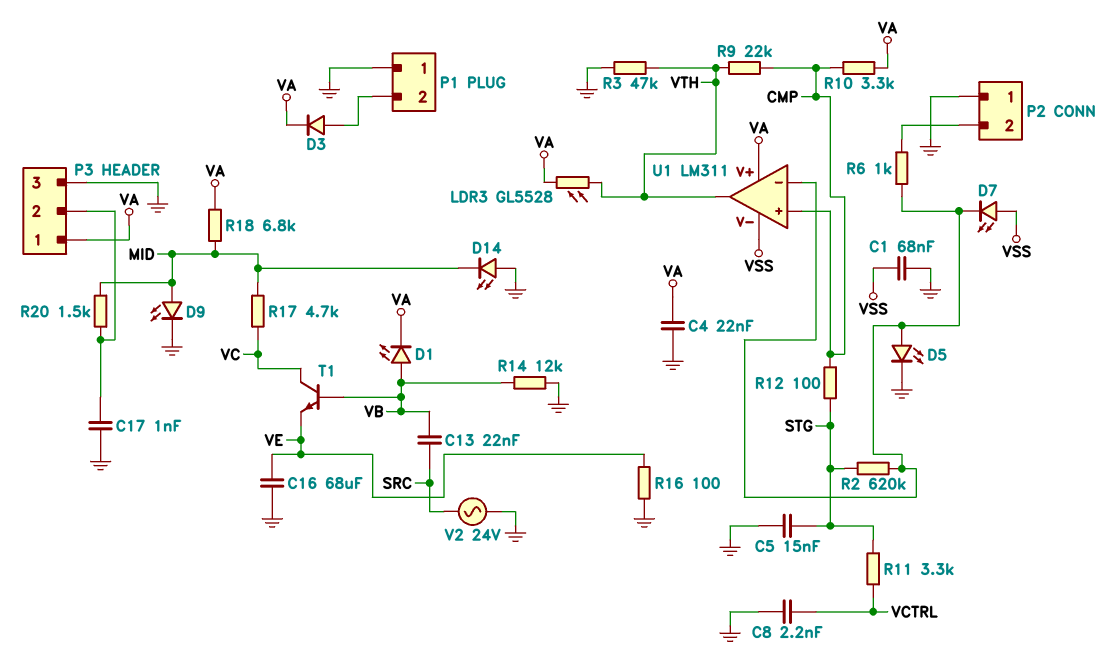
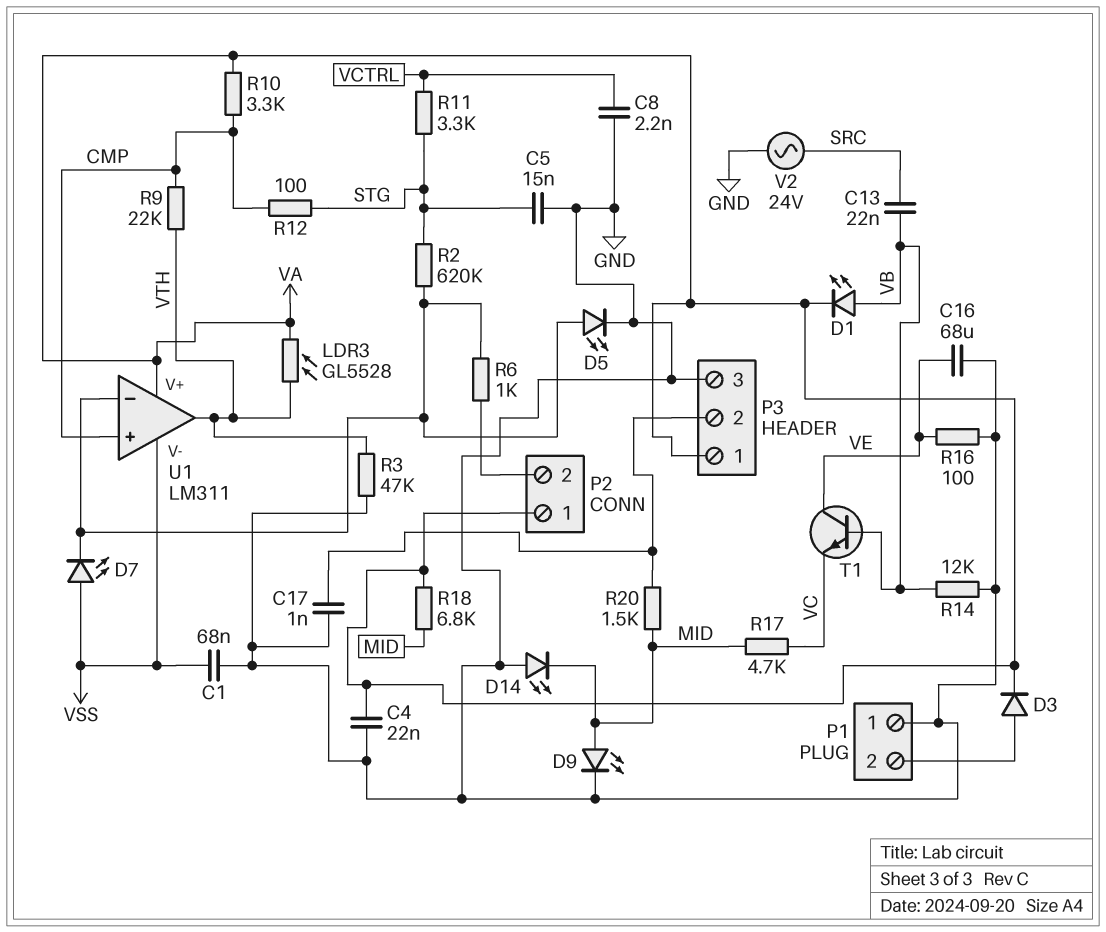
P2 pin 1: GND -> VA
T1: NPN (B VB, C VC, E VE) -> NPN (B VB, C VE, E VC)

